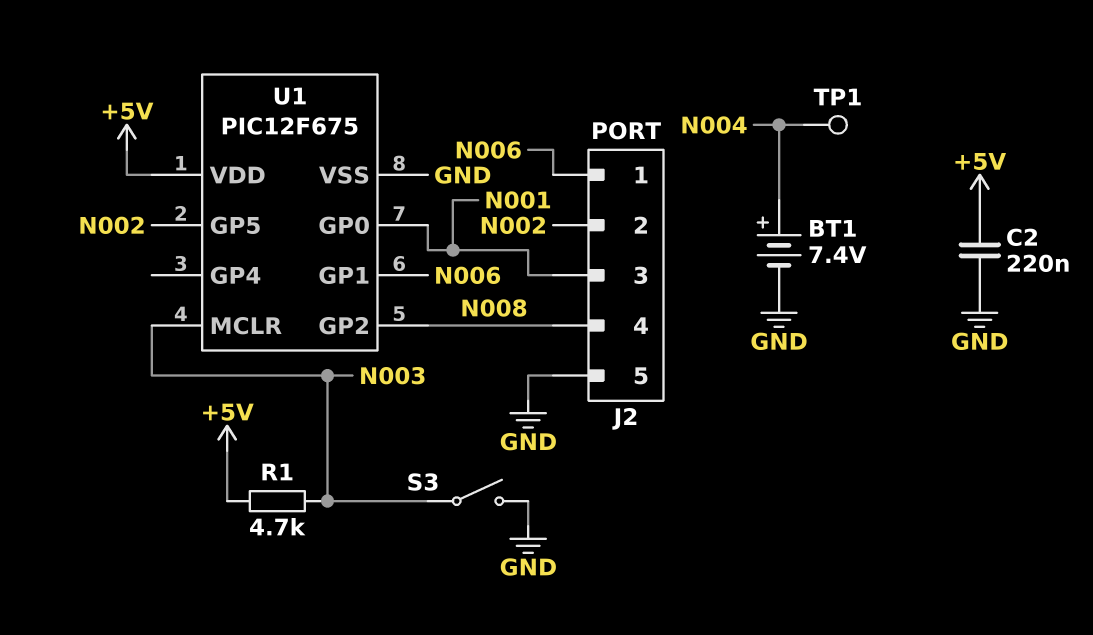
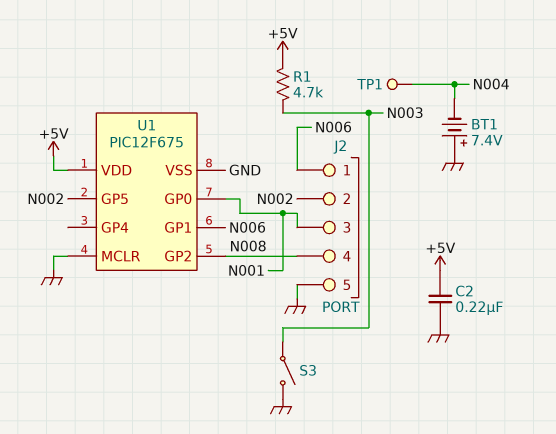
BT1: 7.4V (plus N004, minus GND) -> 7.4V (plus GND, minus N004)
U1 pin MCLR: N003 -> GND

